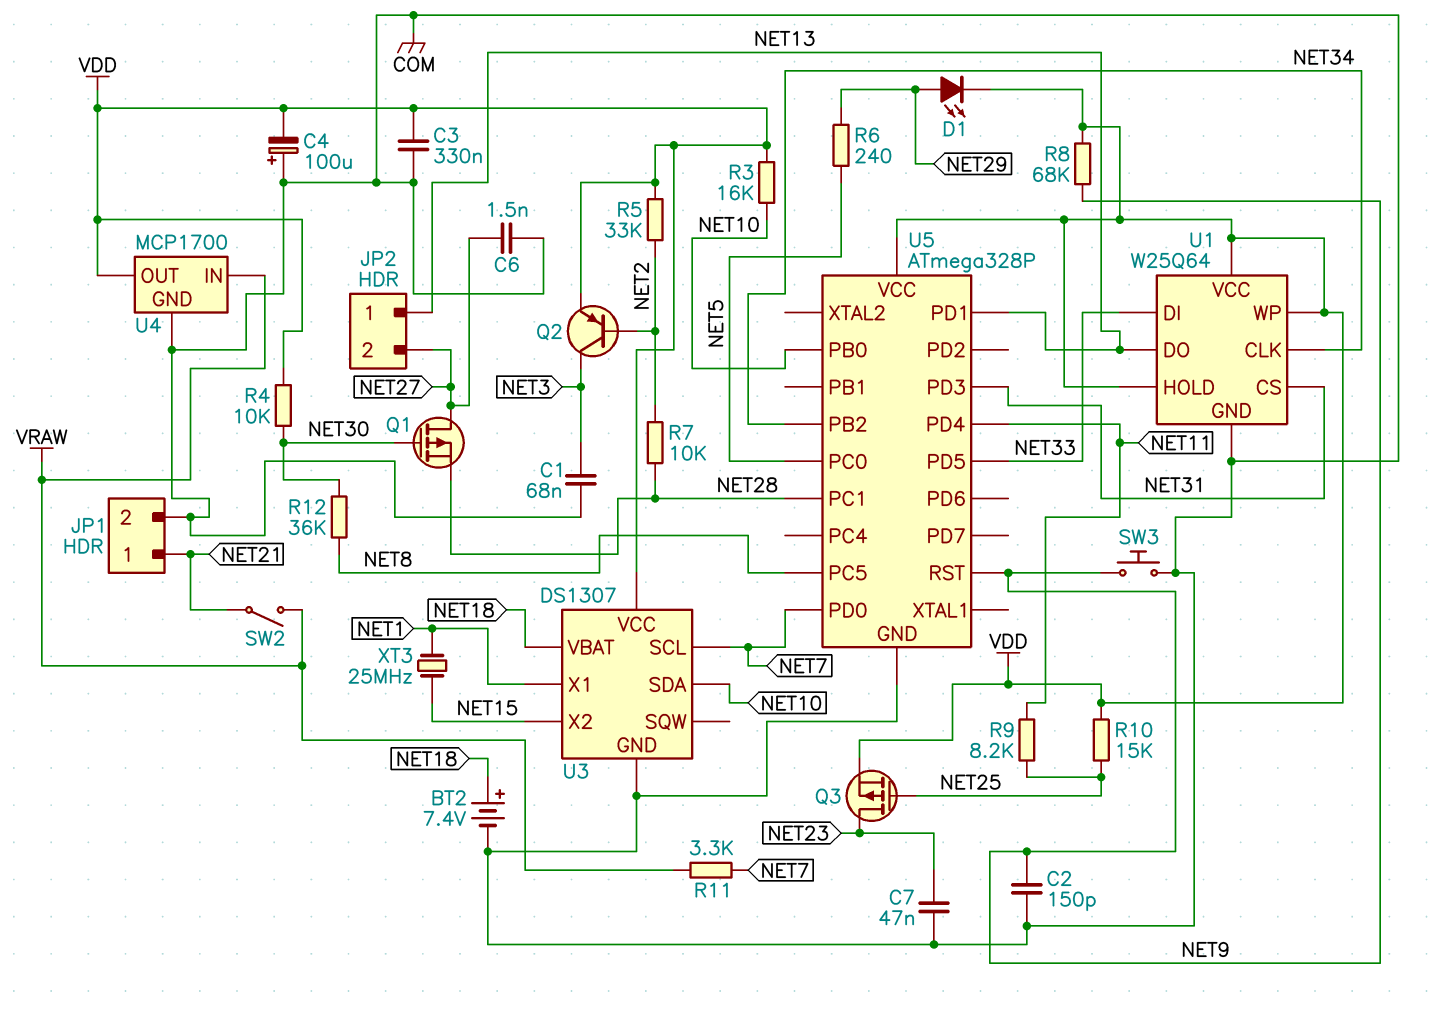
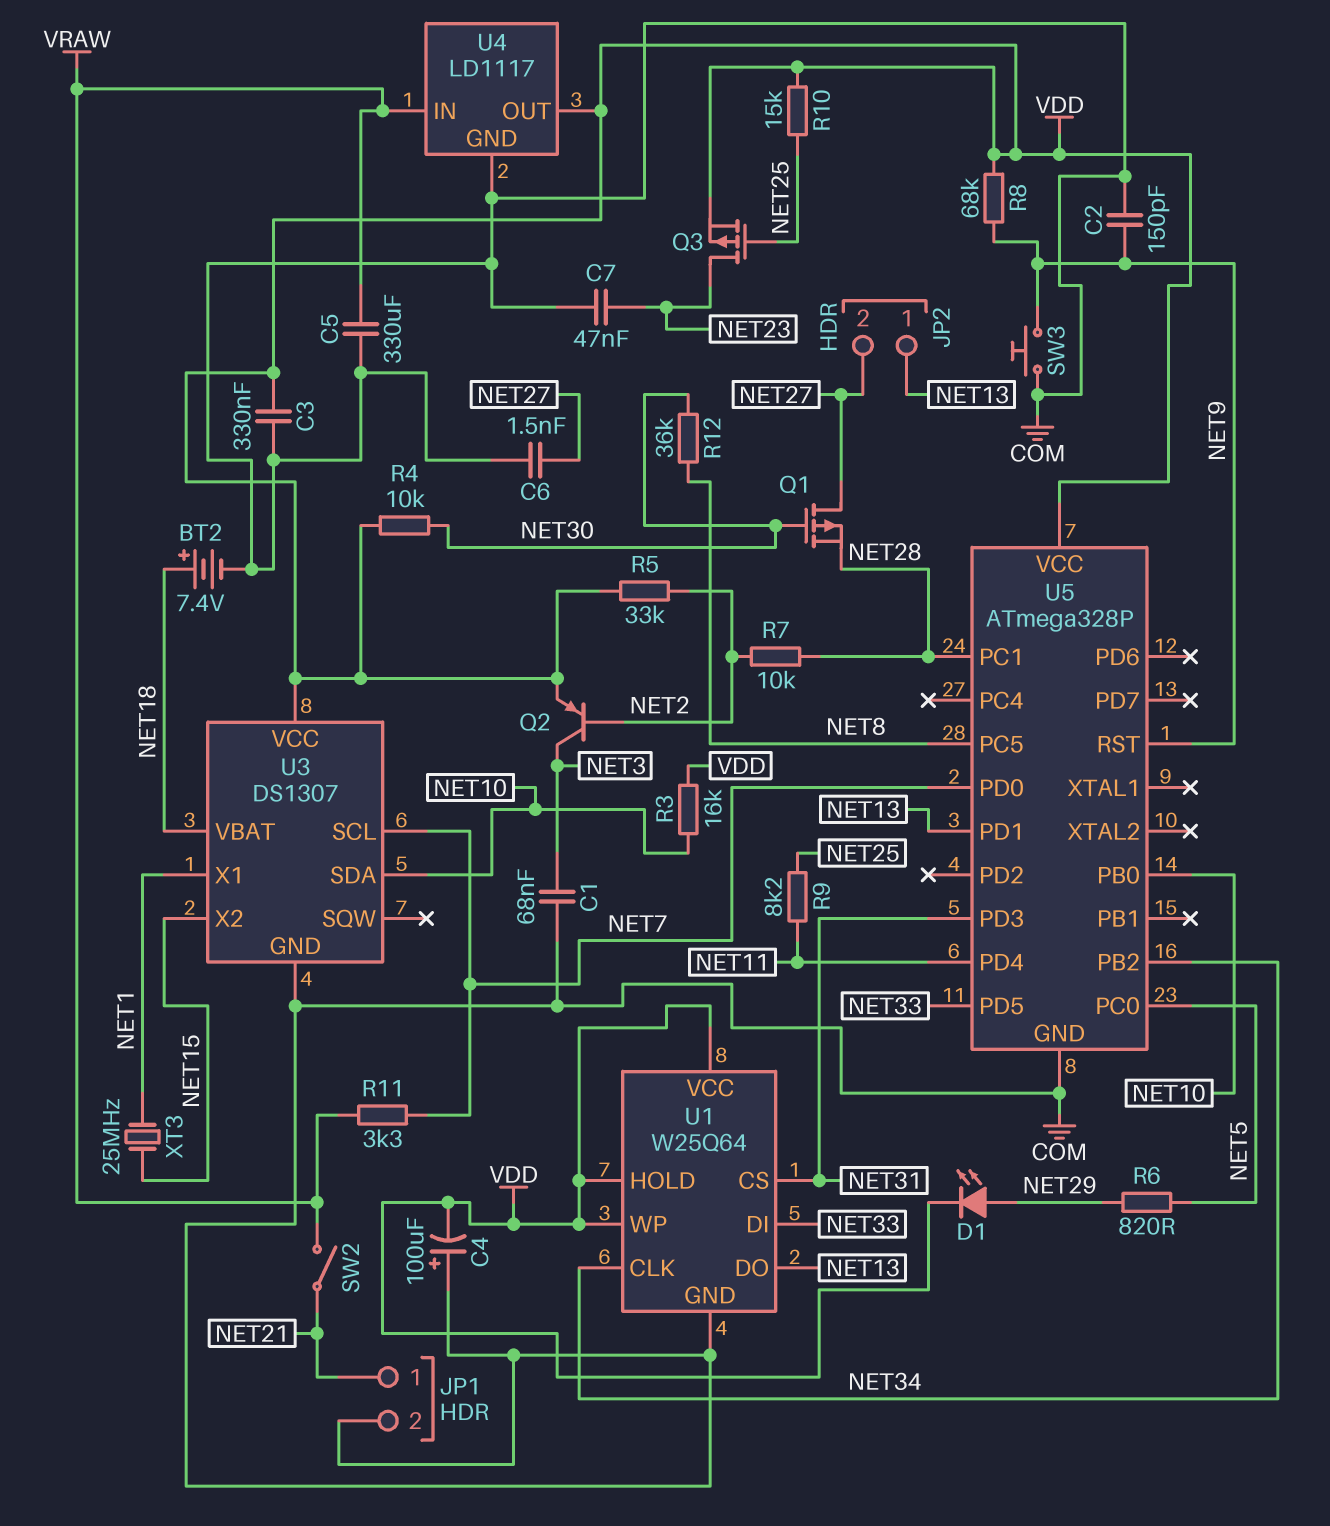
C5: none -> 330uF (COM, VRAW)
R6: 240 (NET5, NET29) -> 820 (NET5, NET29)
U4: MCP1700 -> LD1117

